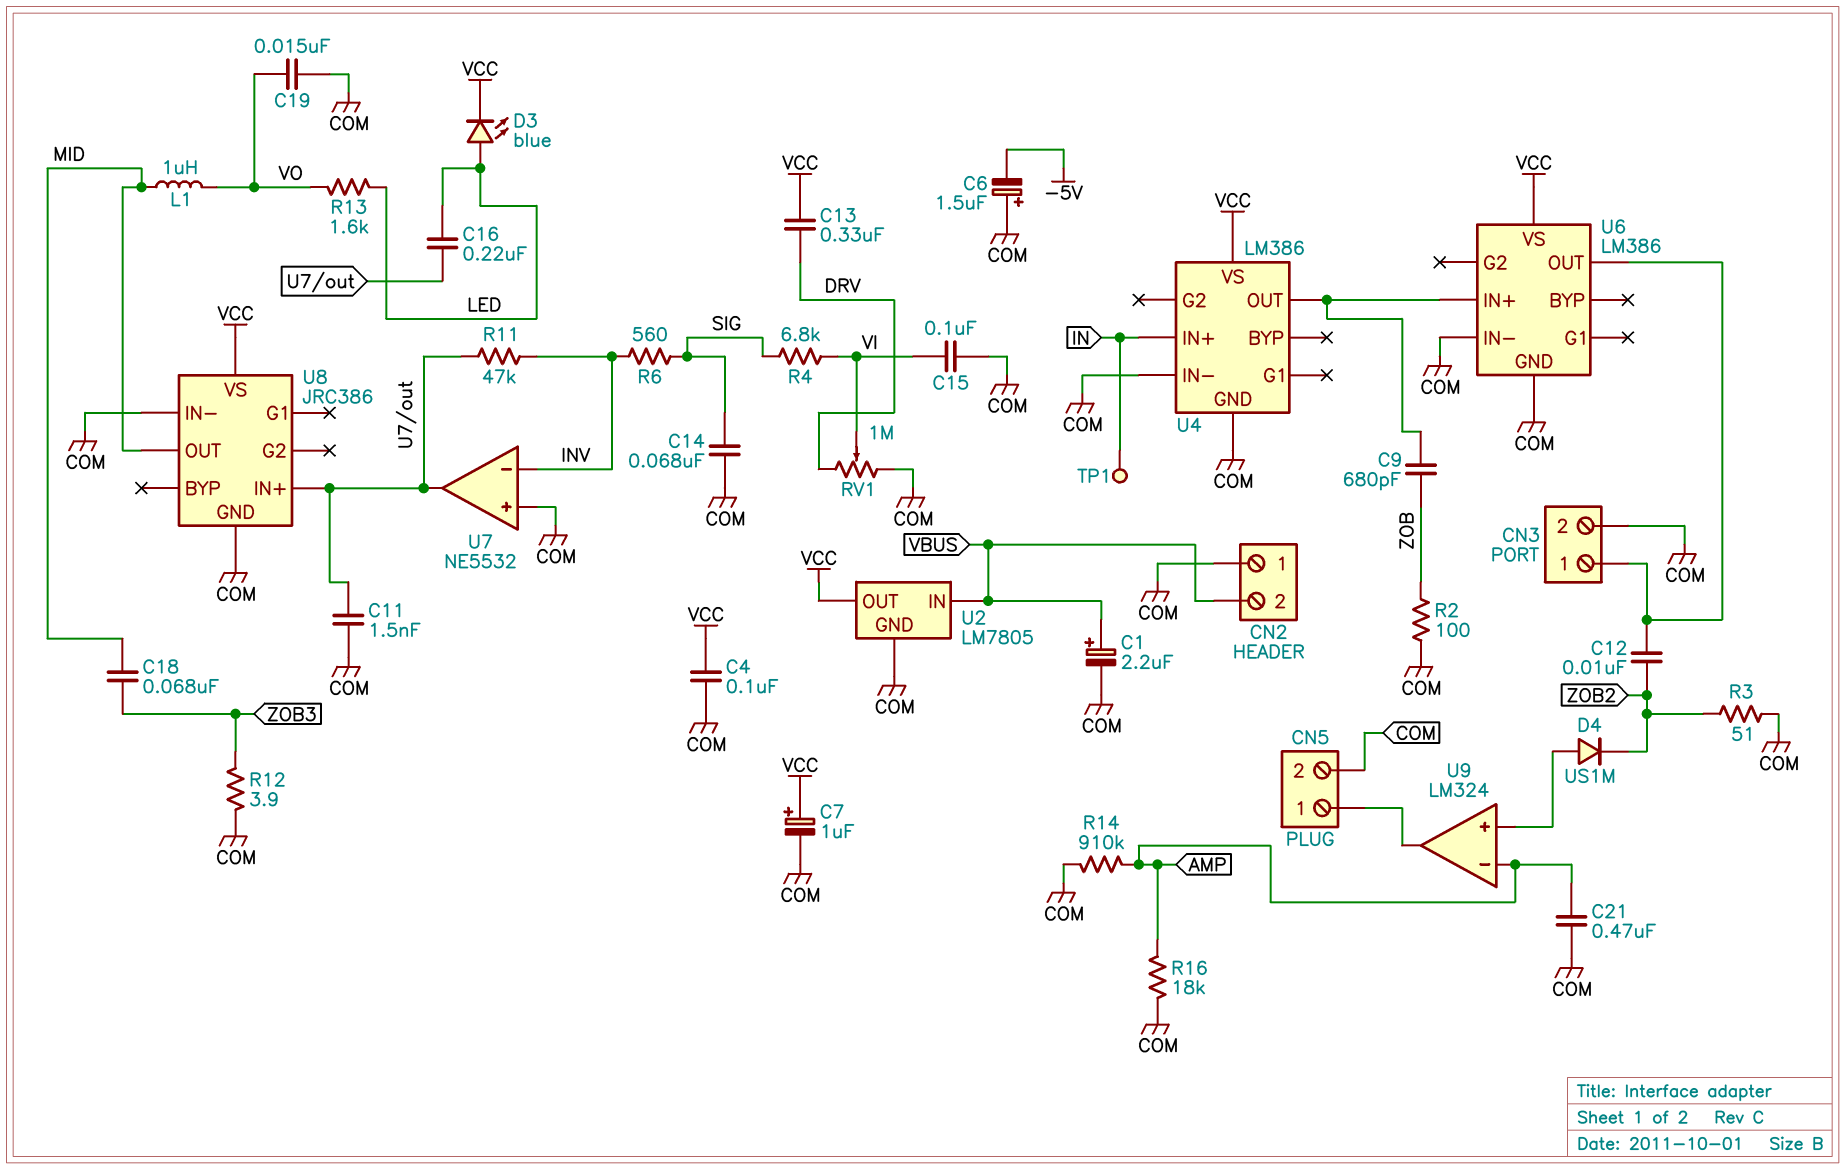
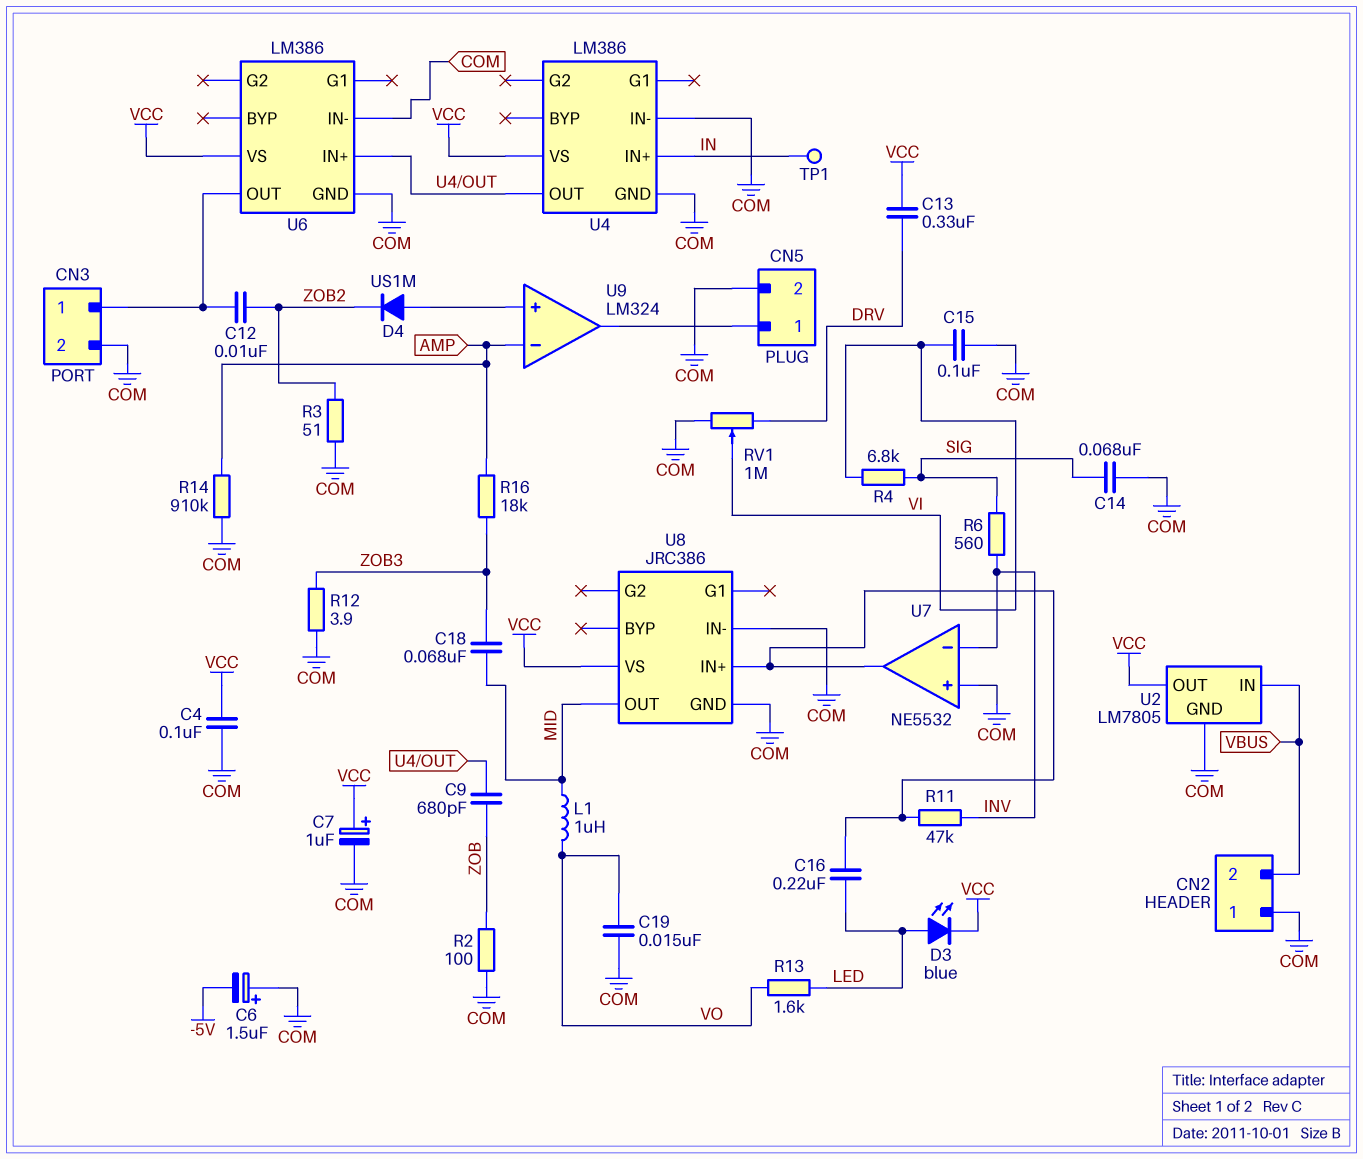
C1: 2.2uF (plus VBUS, minus COM) -> none
C11: 1.5nF (COM, U7/out) -> none
C21: 470nF (AMP, COM) -> none
R16: 18k (AMP, COM) -> 18k (AMP, ZOB3)

